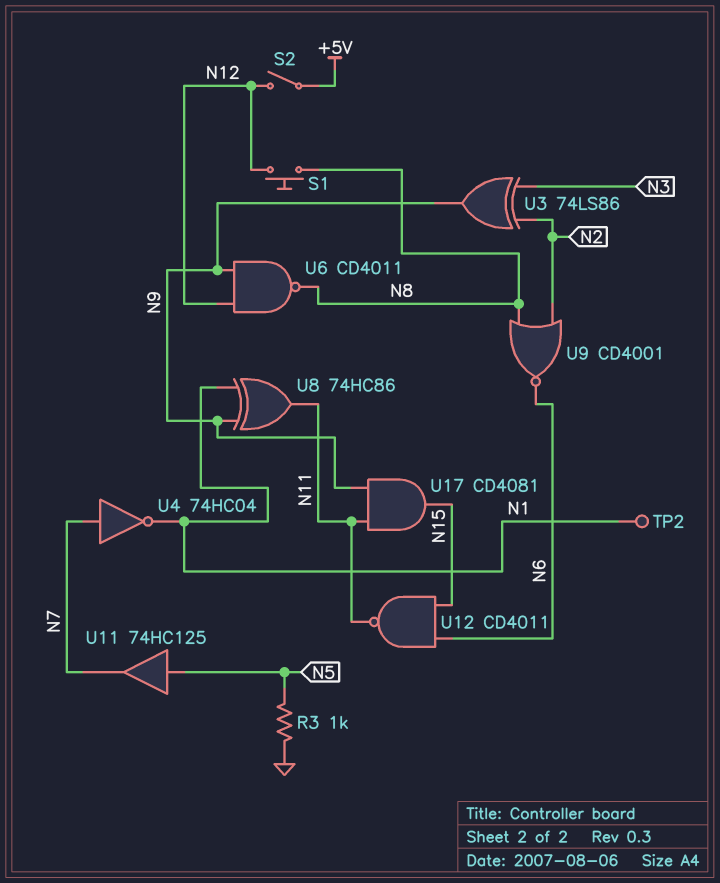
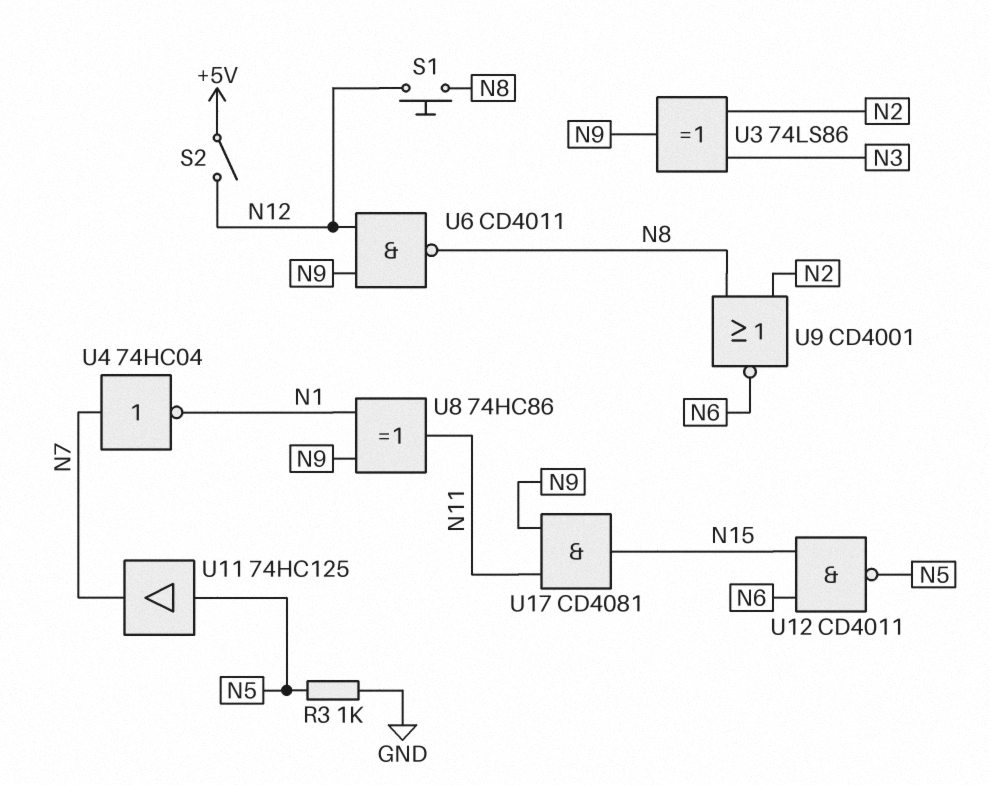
TP2: test point (N1) -> none
U12: NAND CD4011 (in N6, in N15, out N11) -> NAND CD4011 (in N6, in N15, out N5)

